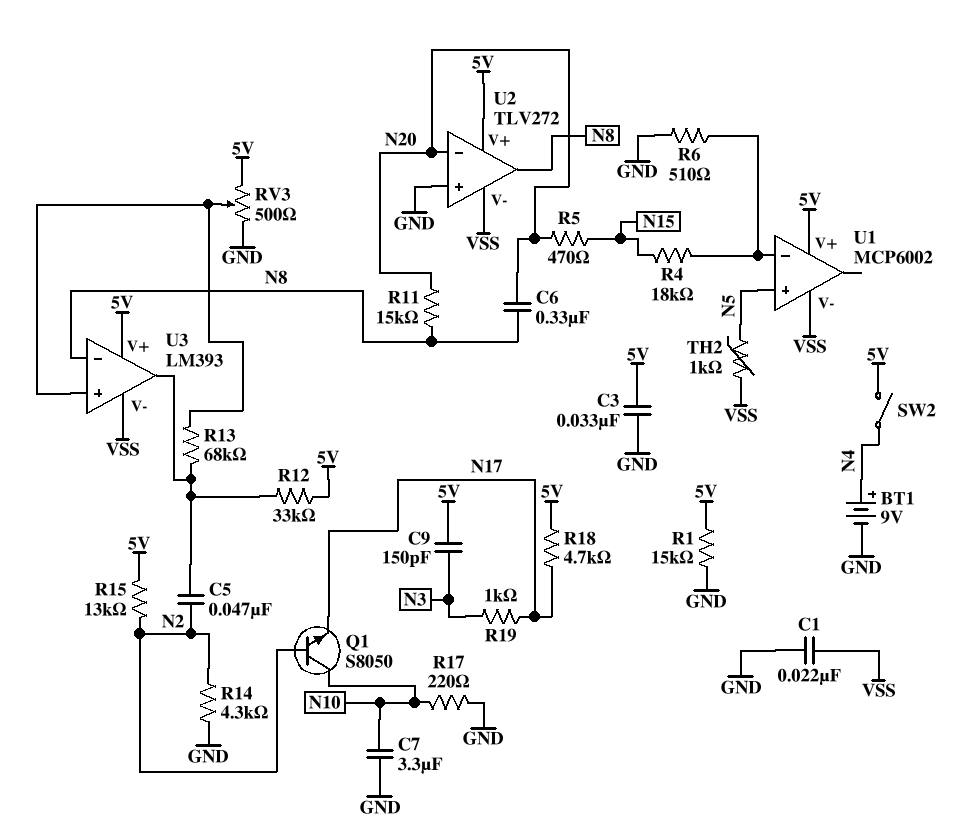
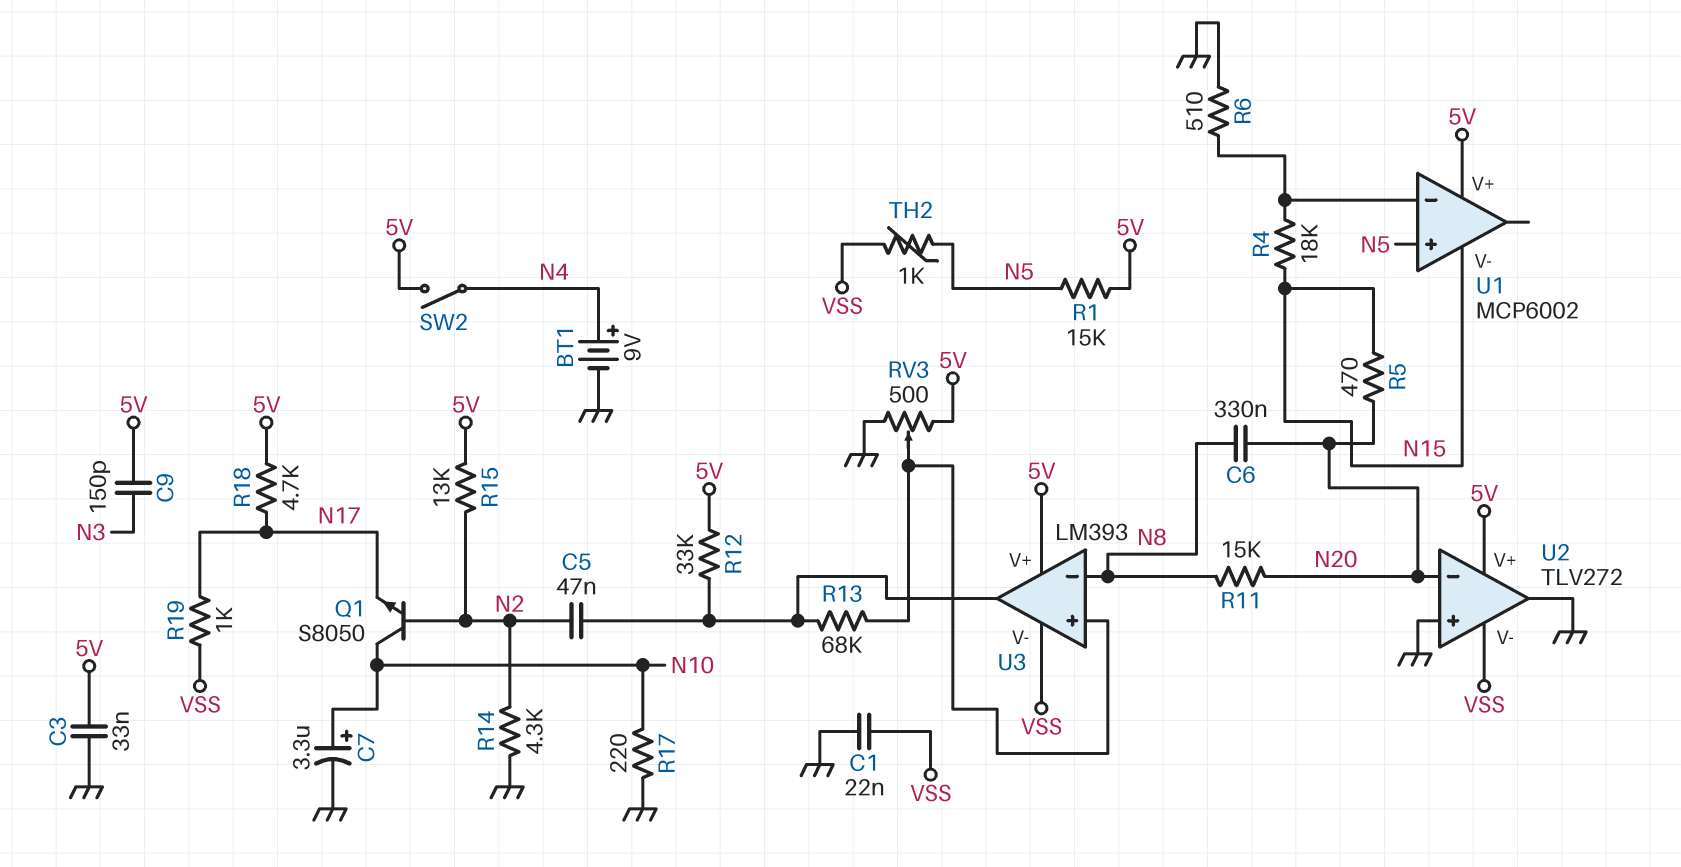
C7: 3.3uF (GND, N10) -> 3.3uF (plus N10, minus GND)
R1: 15k (5V, GND) -> 15k (5V, N5)
R19: 1k (N3, N17) -> 1k (N17, VSS)
U1 pin V-: VSS -> N15
U2 pin out: N8 -> GND

